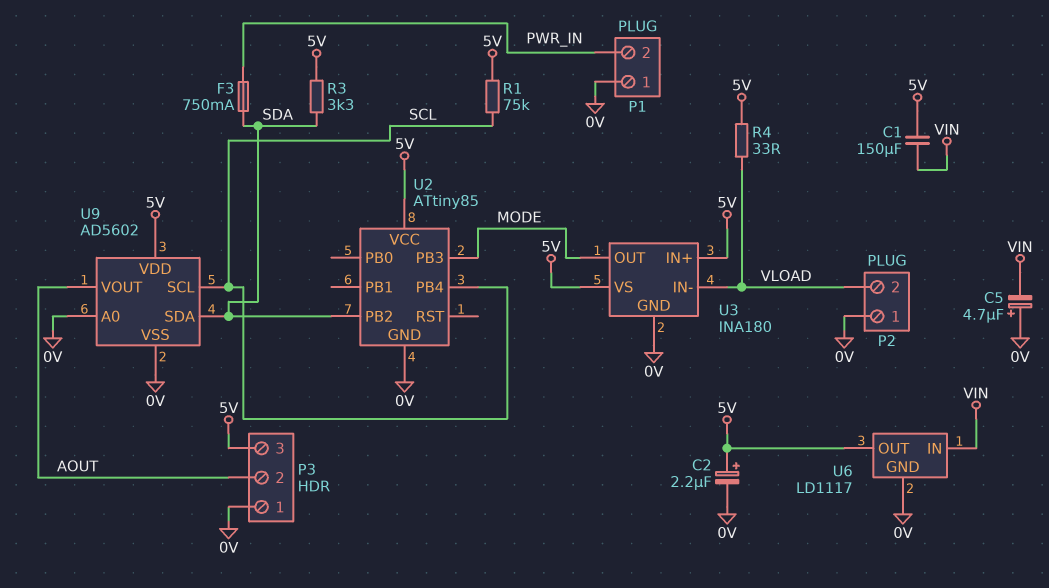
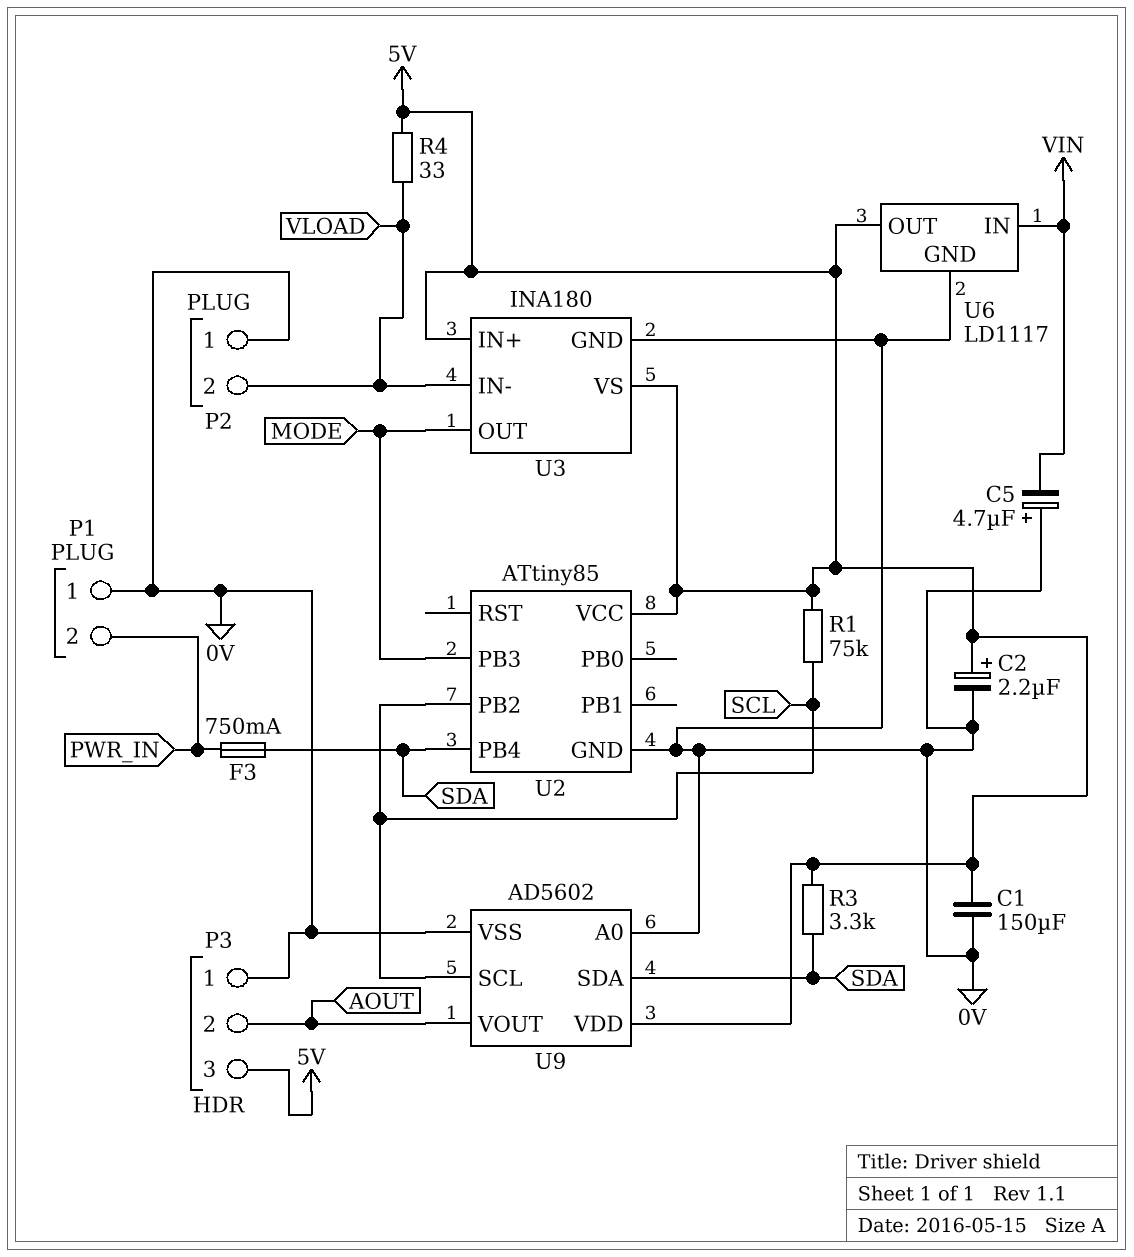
C1: 150uF (5V, VIN) -> 150uF (0V, 5V)
U2 pin PB2: SDA -> SCL
U2 pin PB4: SCL -> SDA

